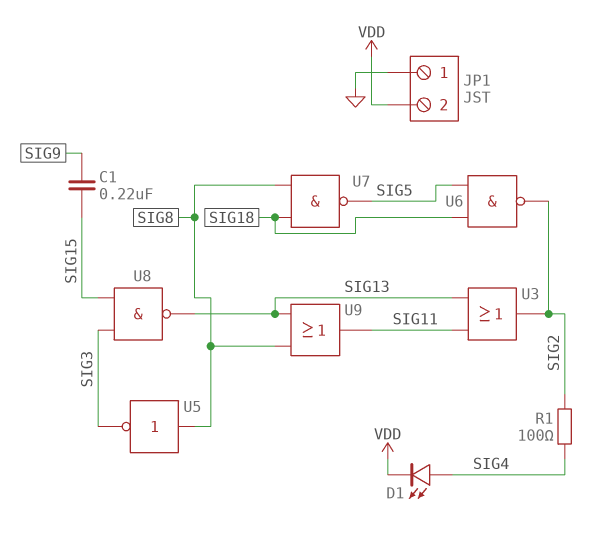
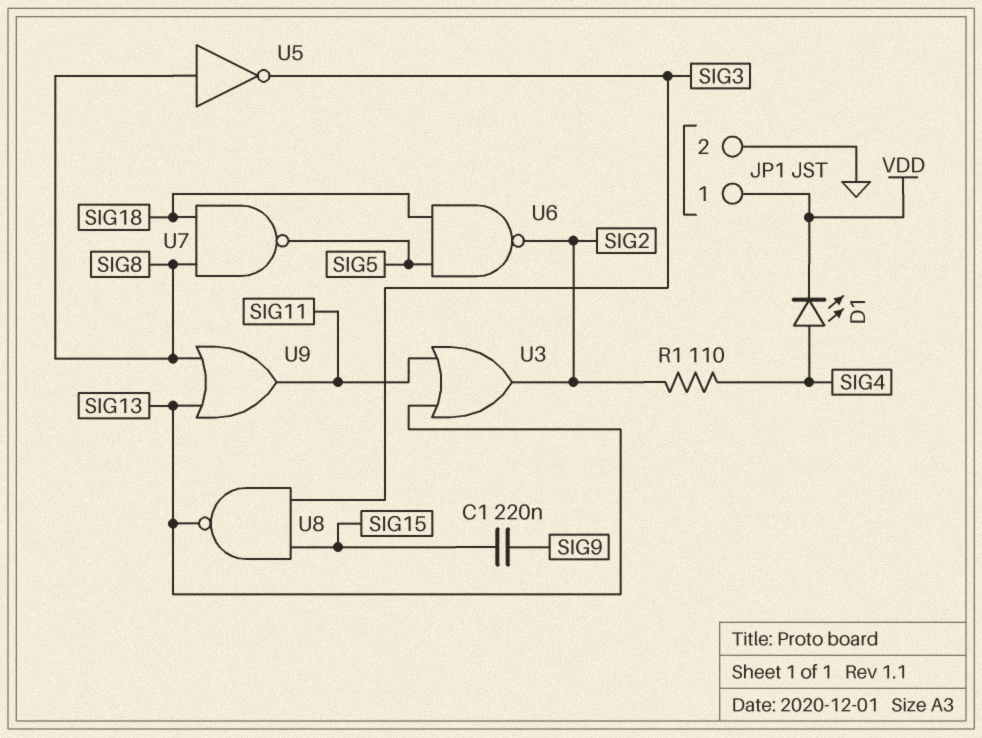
JP1 pin 1: GND -> VDD
JP1 pin 2: VDD -> GND
R1: 100 (SIG2, SIG4) -> 110 (SIG2, SIG4)

